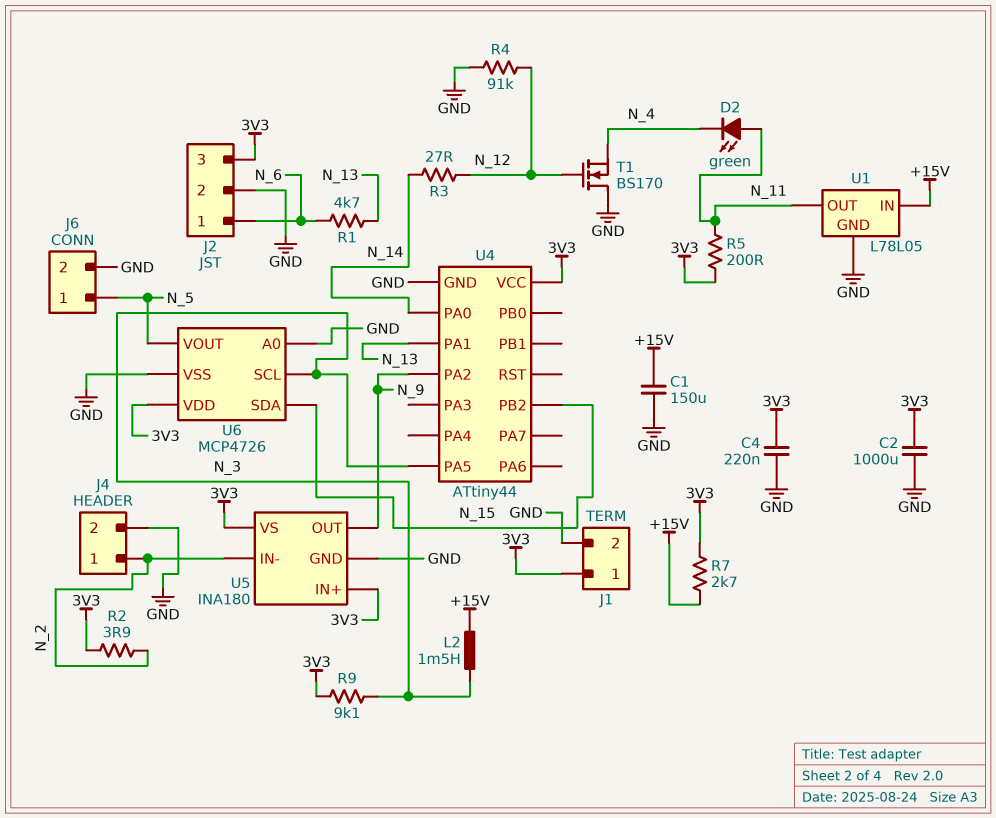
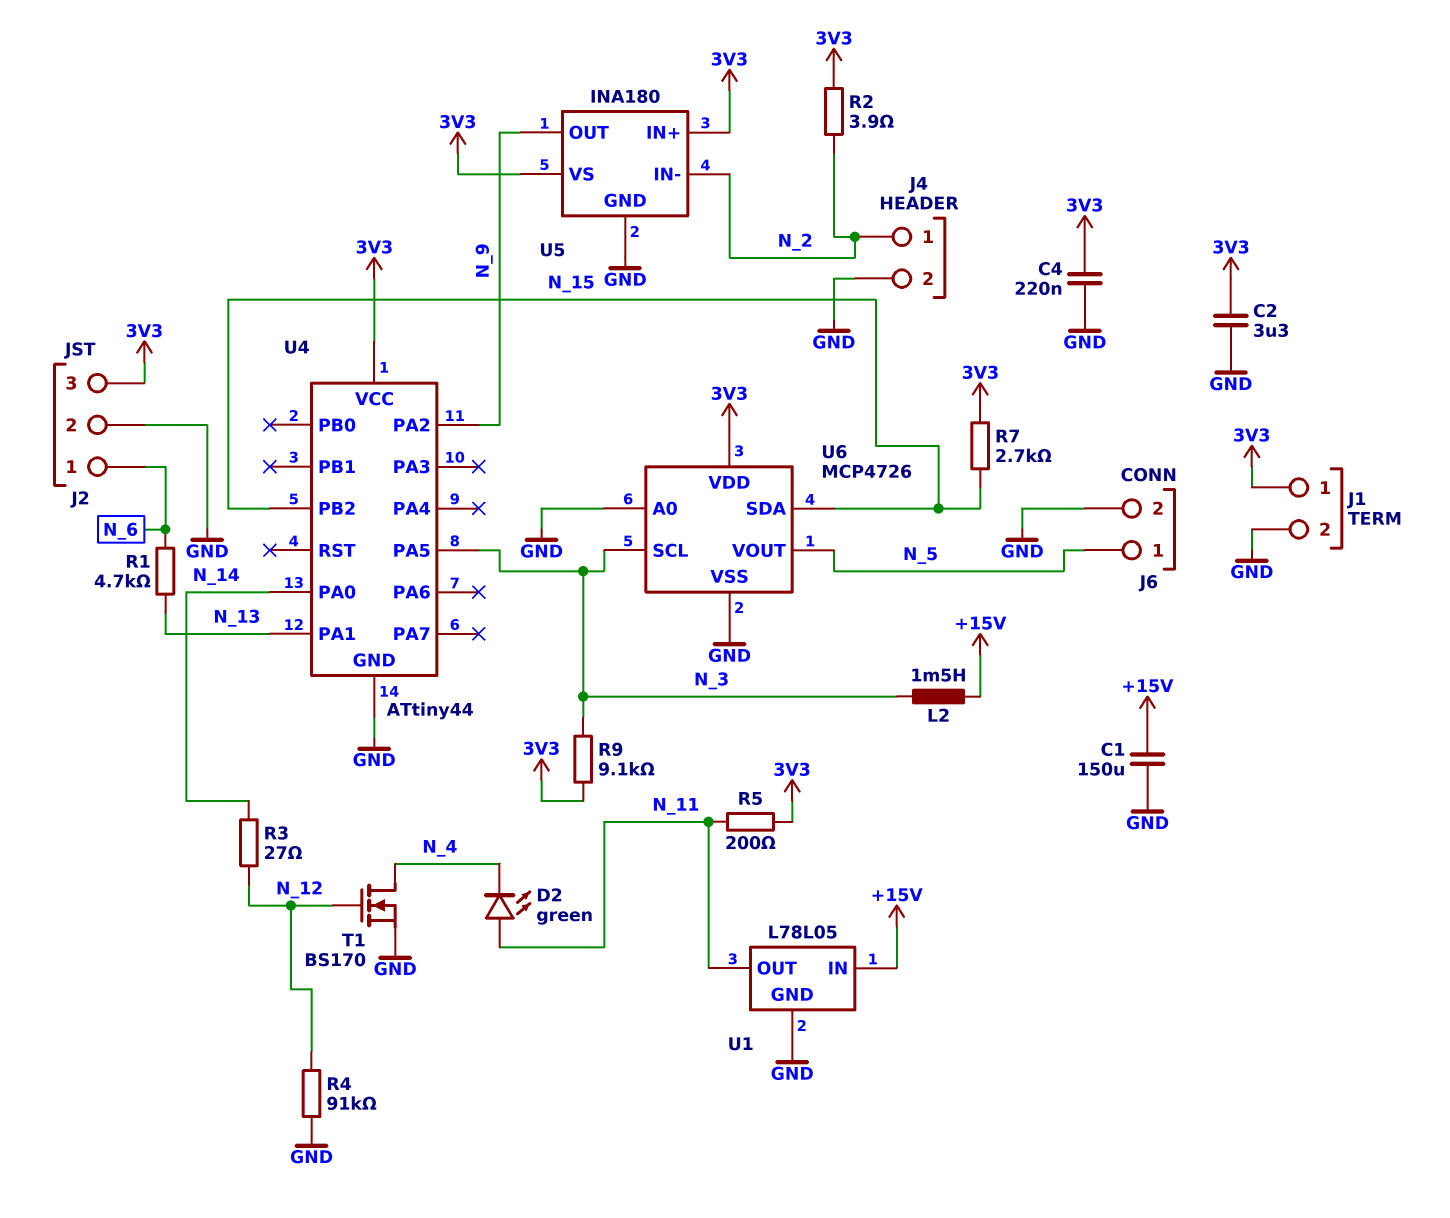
C2: 1000uF (3V3, GND) -> 3.3uF (3V3, GND)
R7: 2.7k (+15V, 3V3) -> 2.7k (3V3, N_15)
T1: NMOS BS170 (G N_12, D GND, S N_4) -> NMOS BS170 (G N_12, D N_4, S GND)

